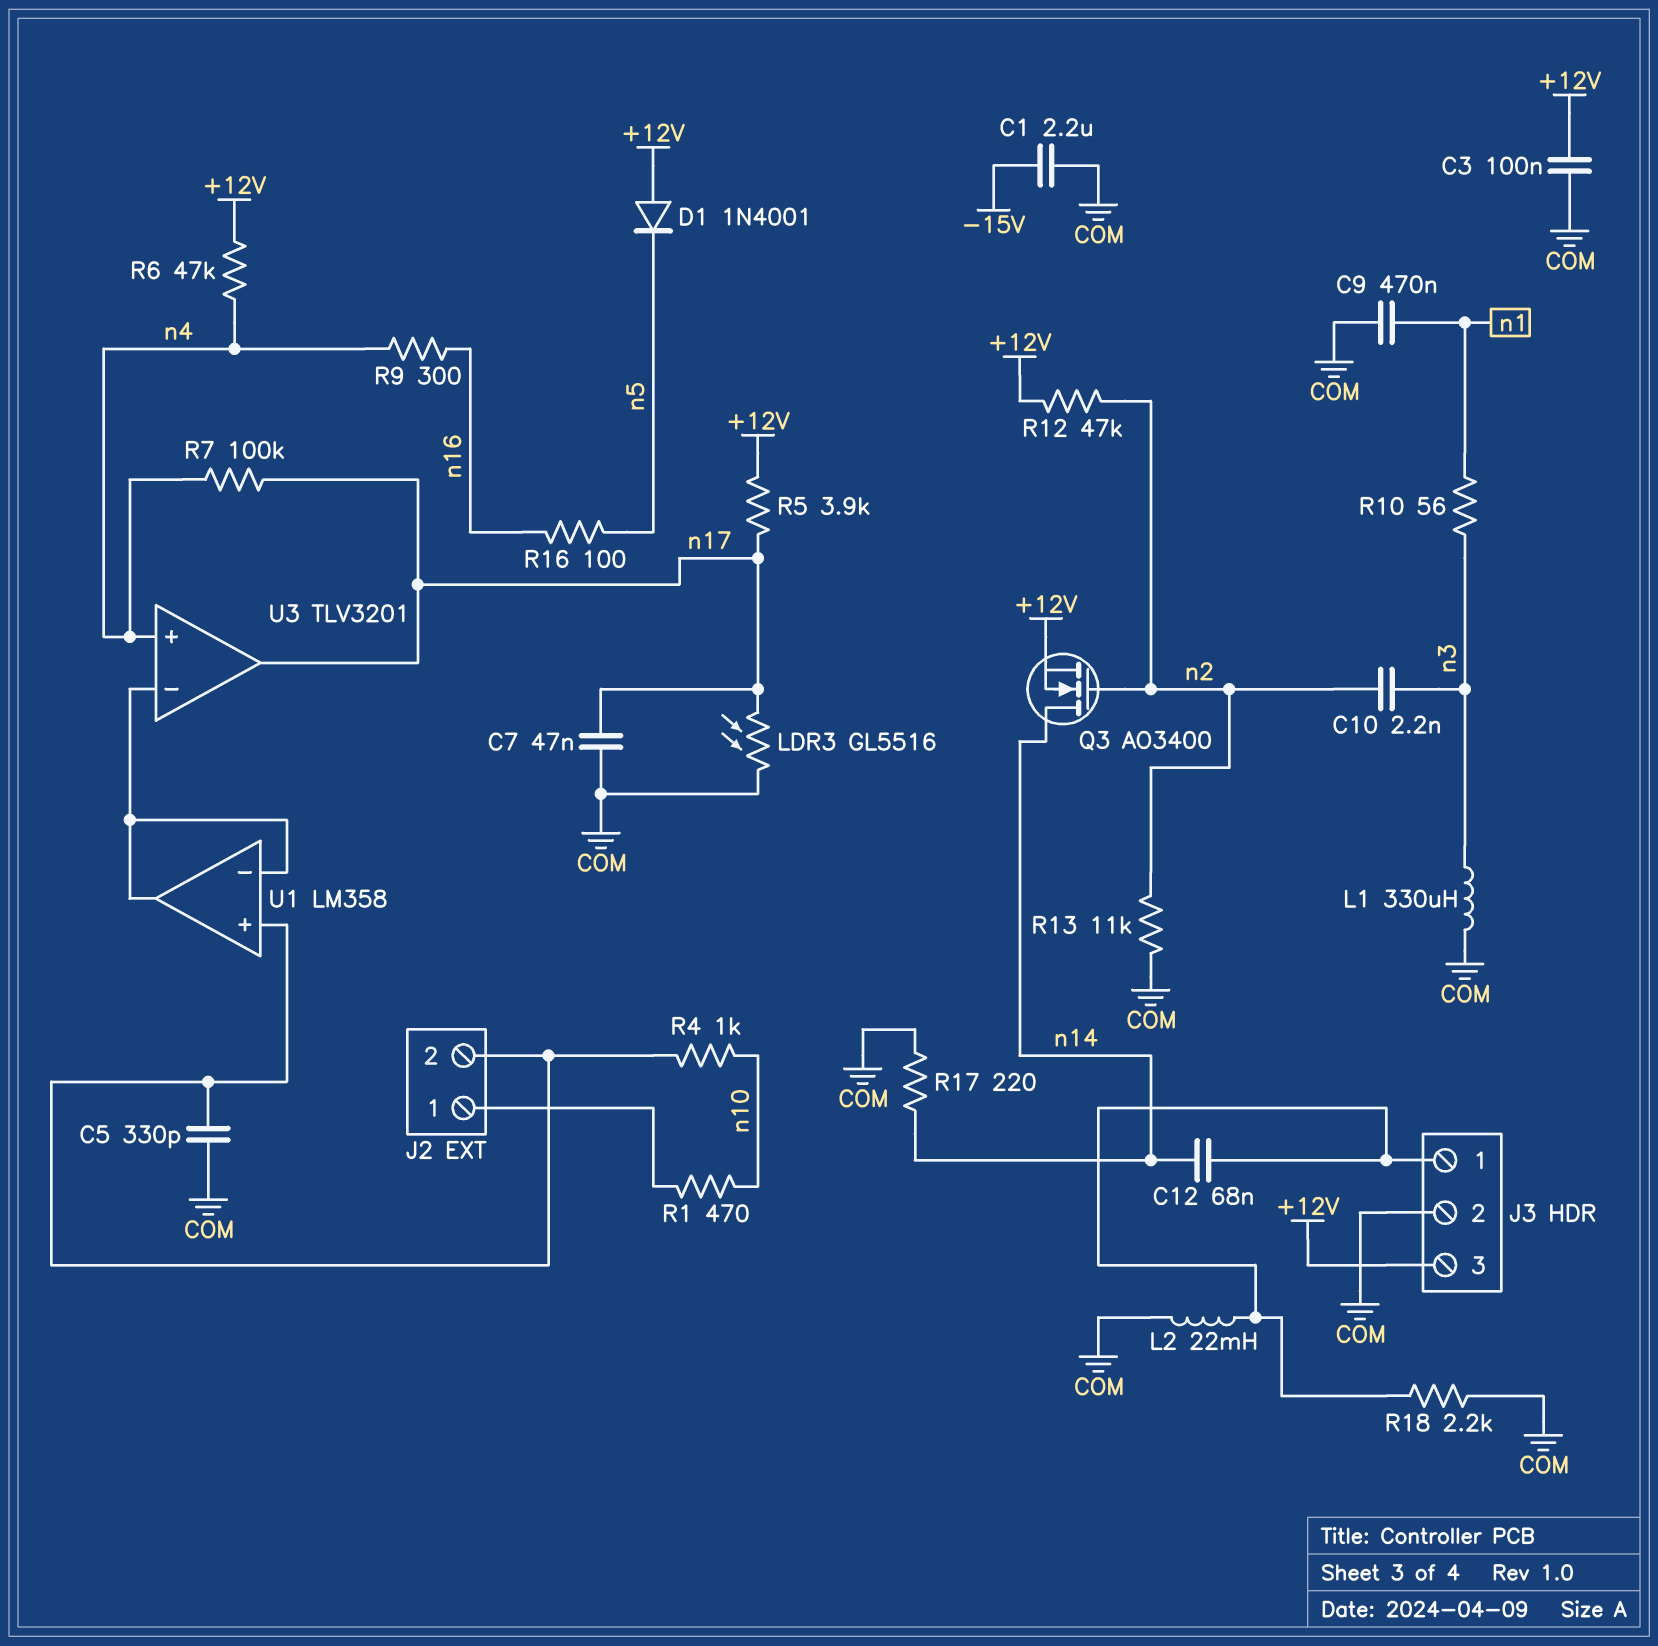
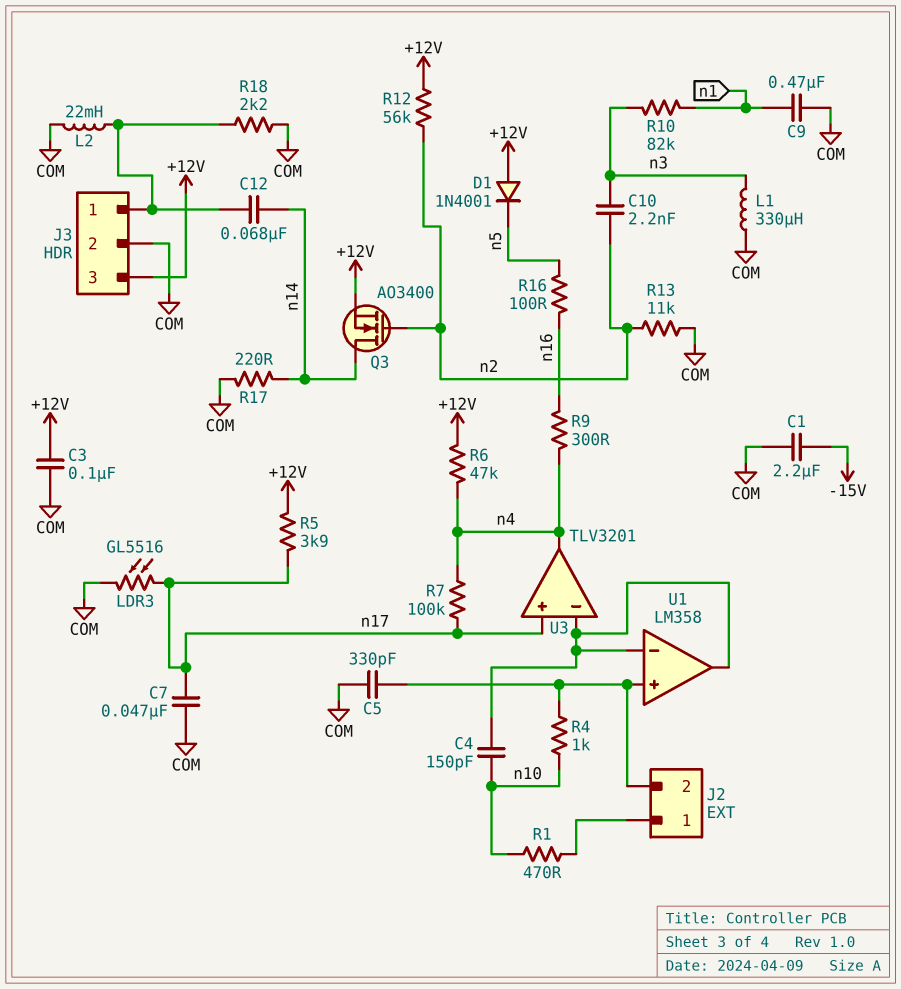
C4: none -> 150pF (U1/in-, n10)
R10: 56 (n1, n3) -> 82k (n1, n3)
R12: 47k (+12V, n2) -> 56k (+12V, n2)
U3 pin in+: n4 -> n17
U3 pin out: n17 -> n4

